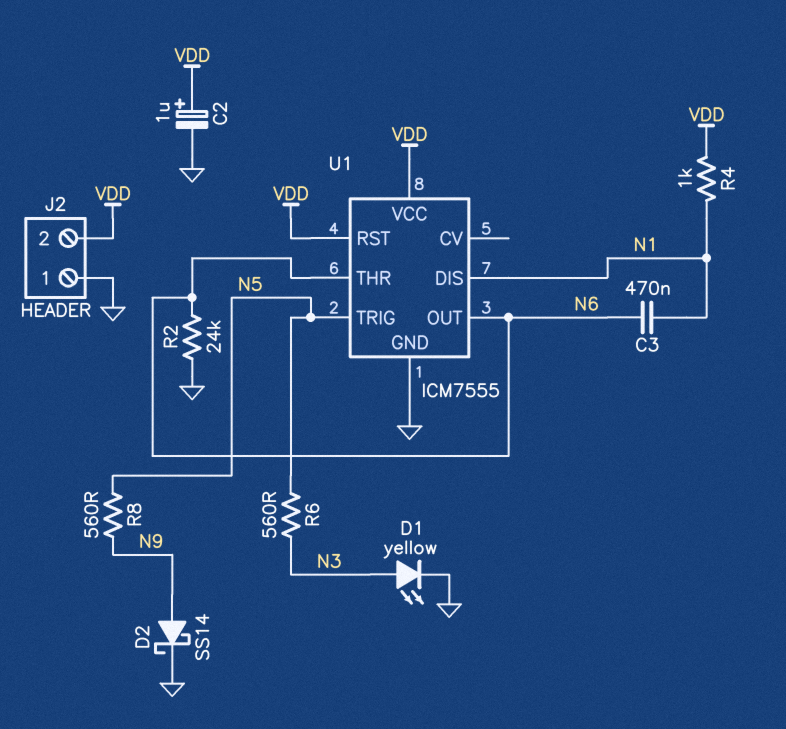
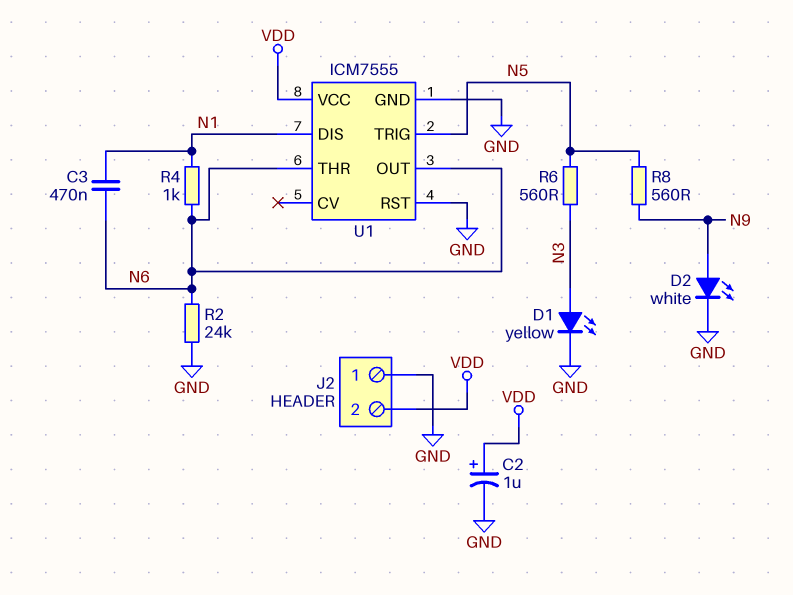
D2: schottky SS14 (A N9, K GND) -> LED white (A N9, K GND)
R4: 1k (N1, VDD) -> 1k (N1, N6)
U1 pin RST: VDD -> GND

